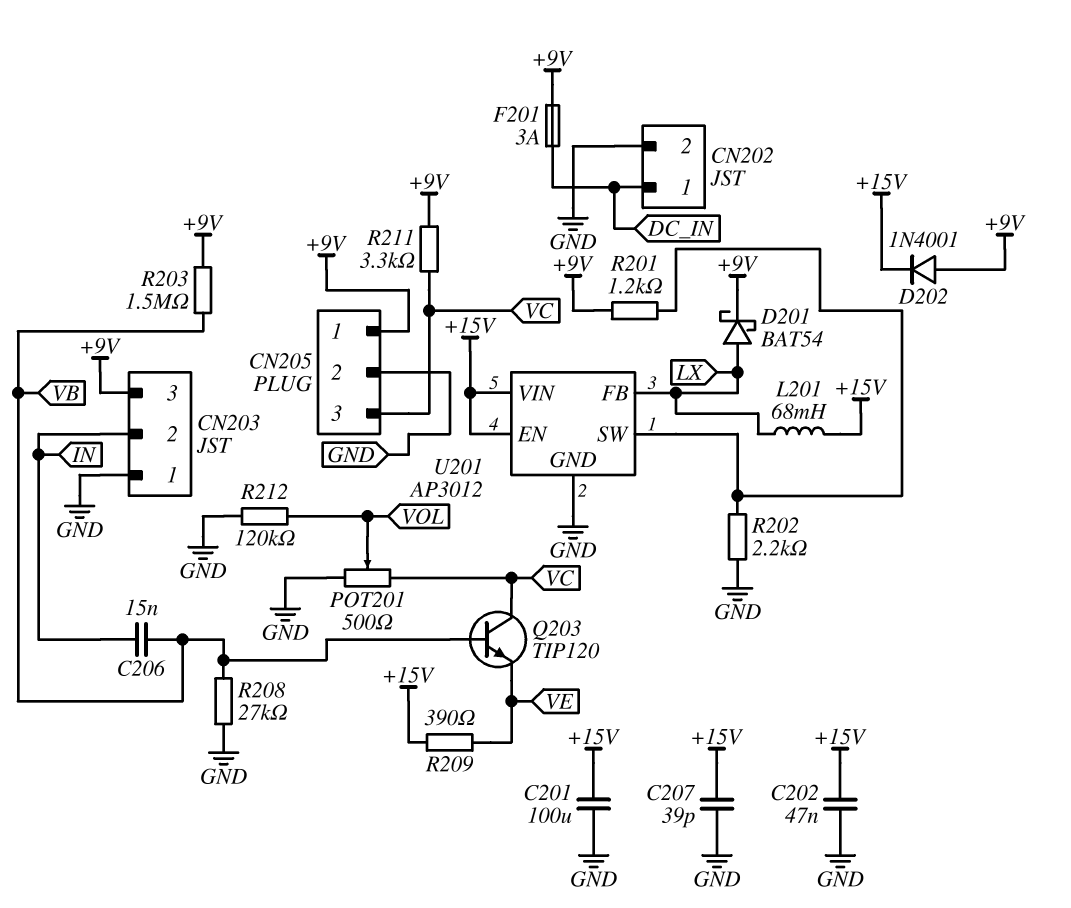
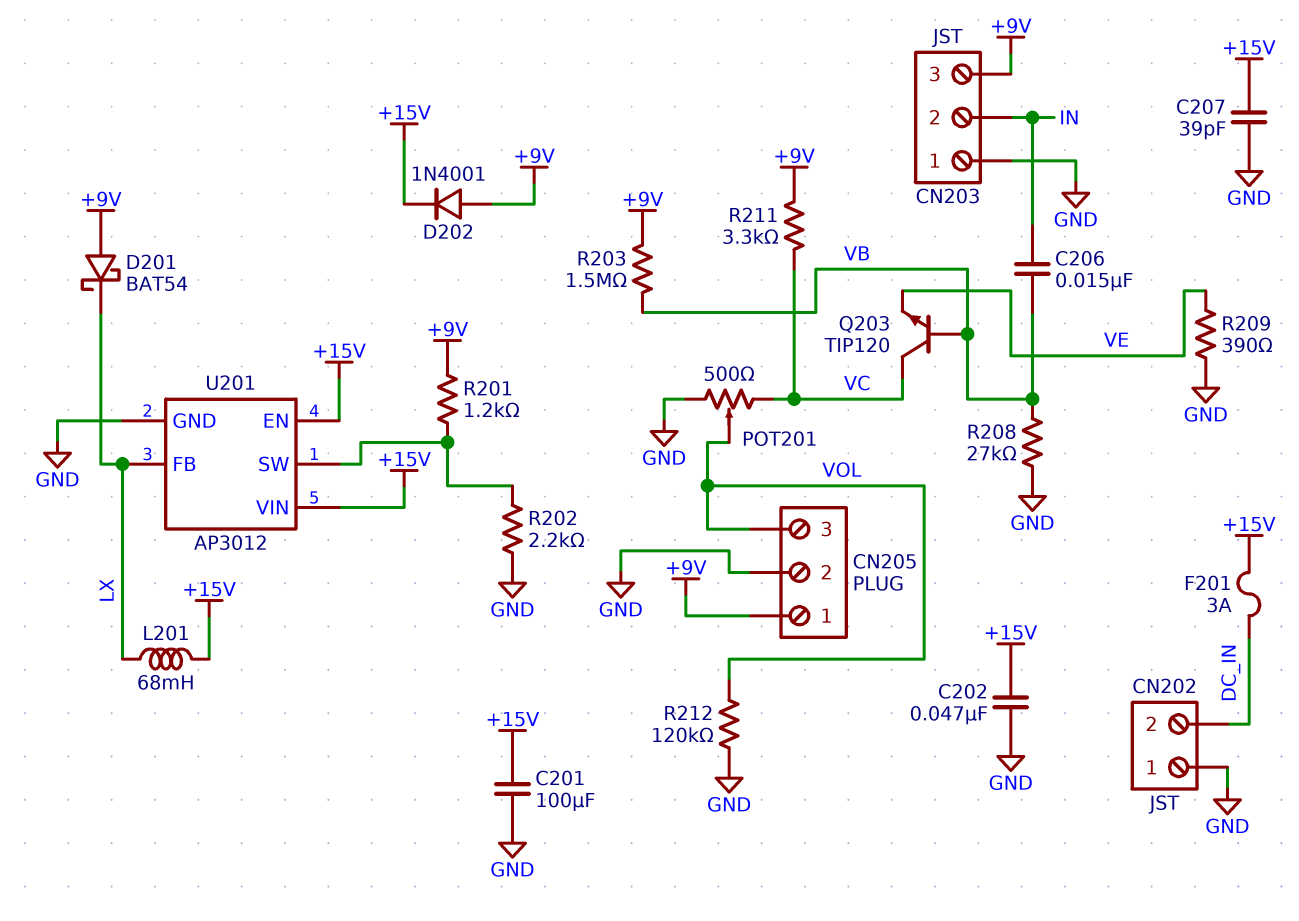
CN202 pin 1: DC_IN -> GND
CN202 pin 2: GND -> DC_IN
CN205 pin 3: VC -> VOL
D201: schottky BAT54 (A LX, K +9V) -> schottky BAT54 (A +9V, K LX)
F201: 3A (+9V, DC_IN) -> 3A (+15V, DC_IN)
R209: 390 (+15V, VE) -> 390 (GND, VE)

